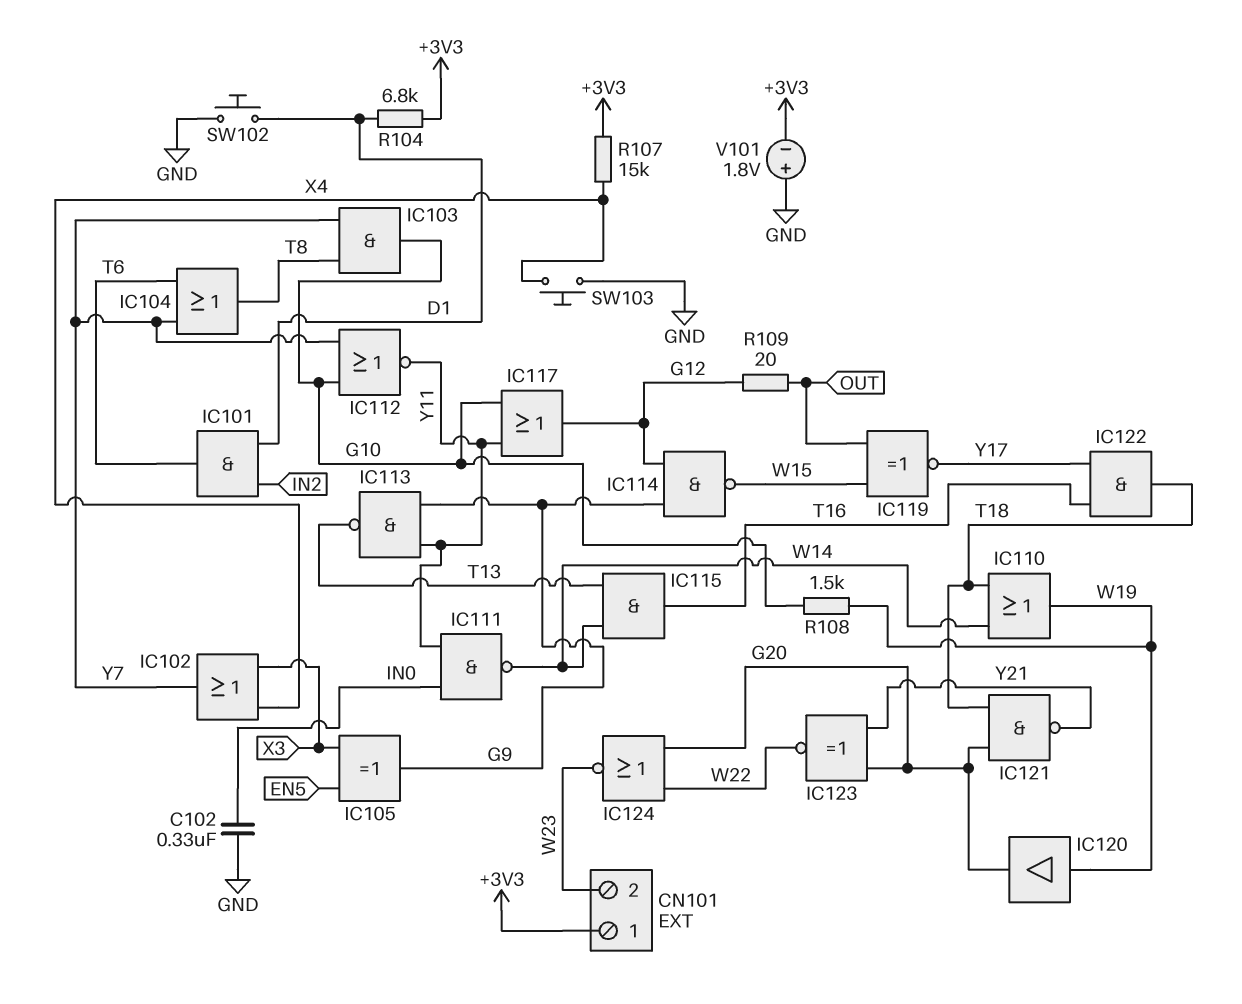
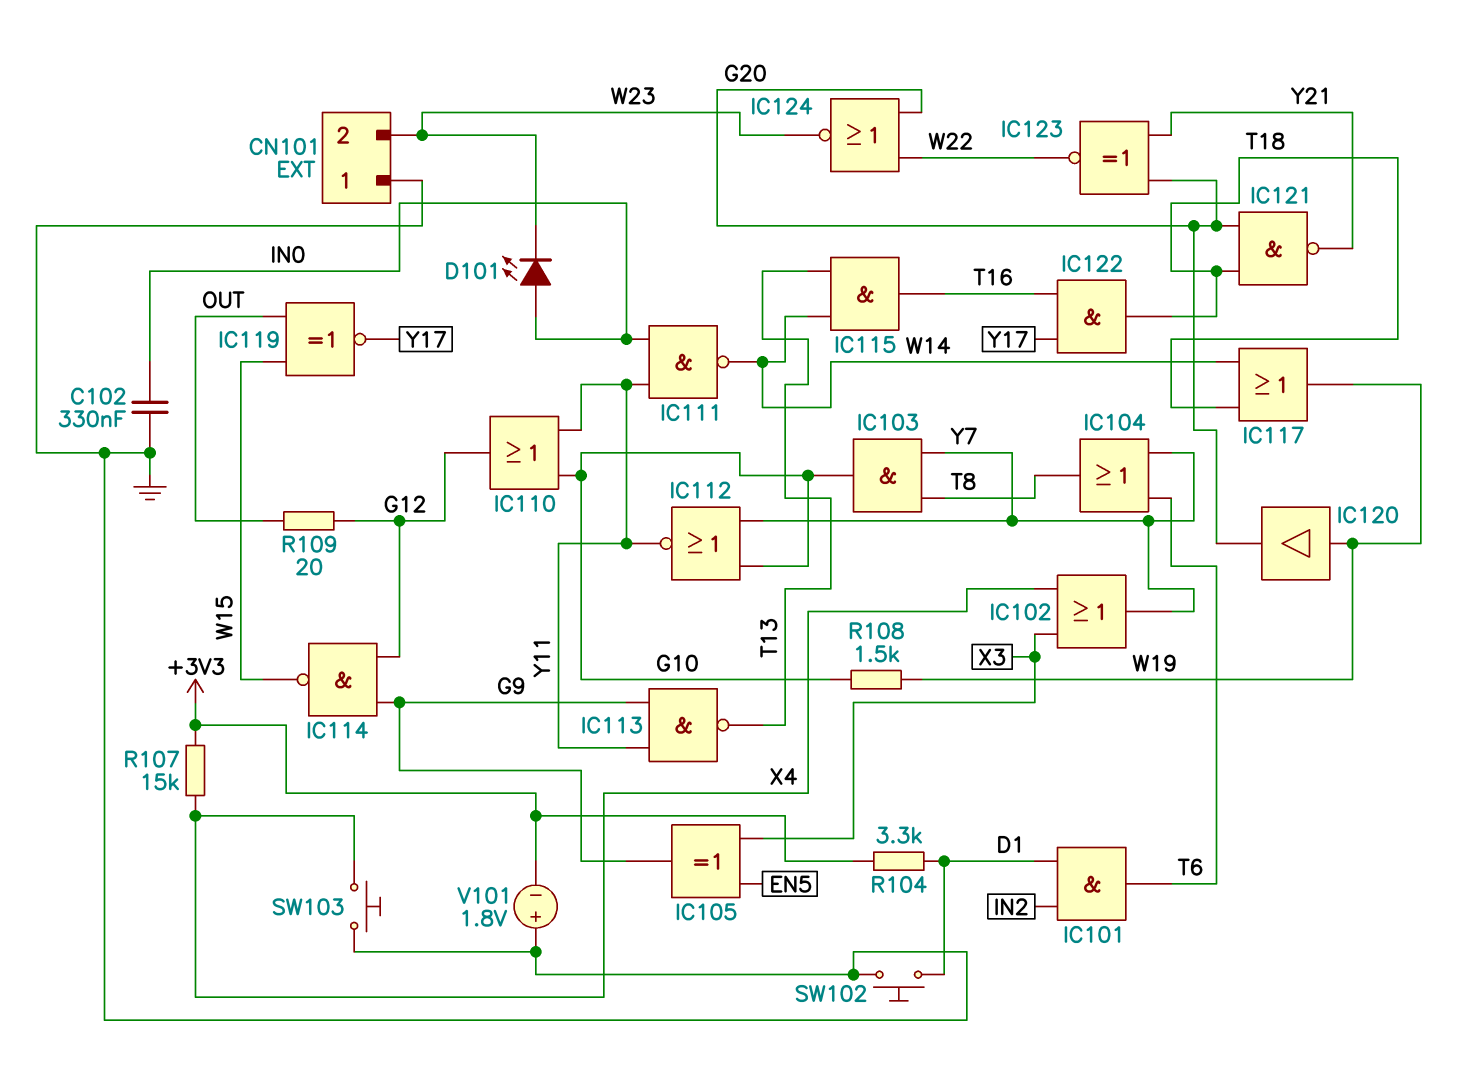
CN101 pin 1: +3V3 -> GND
D101: none -> LED (A IN0, K W23)
IC110: OR (in T18, in W14, out W19) -> OR (in G10, in Y11, out G12)
IC117: OR (in G10, in Y11, out G12) -> OR (in T18, in W14, out W19)
R104: 6.8k (+3V3, D1) -> 3.3k (+3V3, D1)

